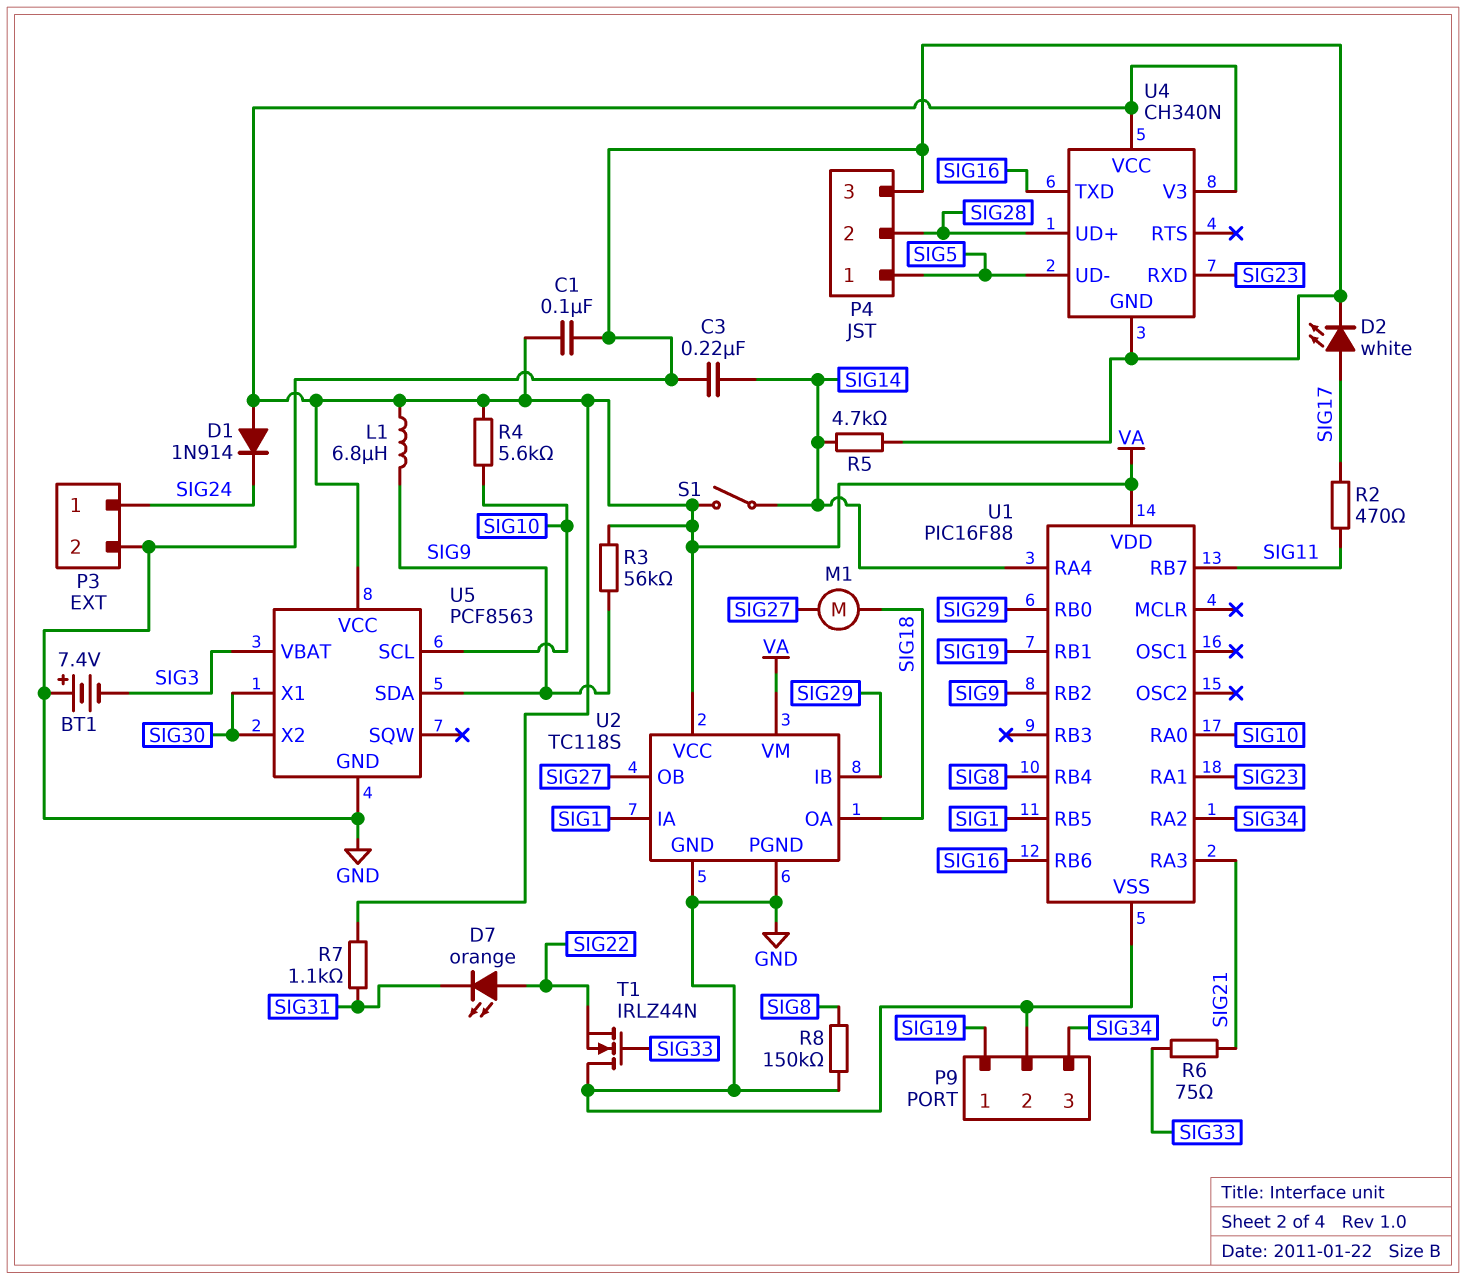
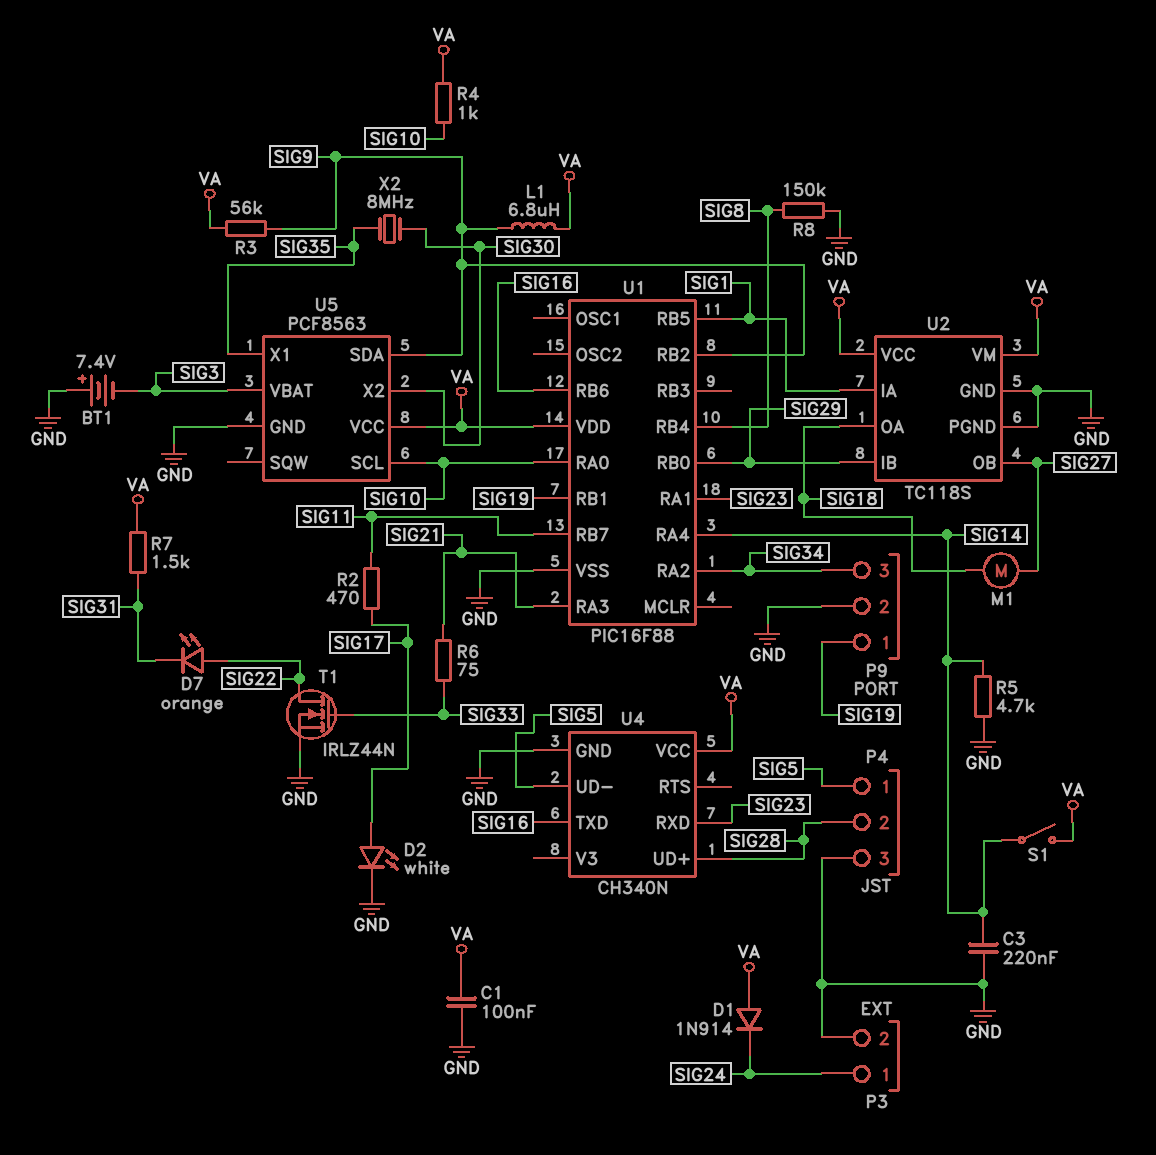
R4: 5.6k (SIG10, VA) -> 1k (SIG10, VA)
R7: 1.1k (SIG31, VA) -> 1.5k (SIG31, VA)
T1: NMOS IRLZ44N (G SIG33, D GND, S SIG22) -> NMOS IRLZ44N (G SIG33, D SIG22, S GND)
U4 pin V3: VA -> none
U5 pin X1: SIG30 -> SIG35
X2: none -> 8MHz (SIG30, SIG35)

